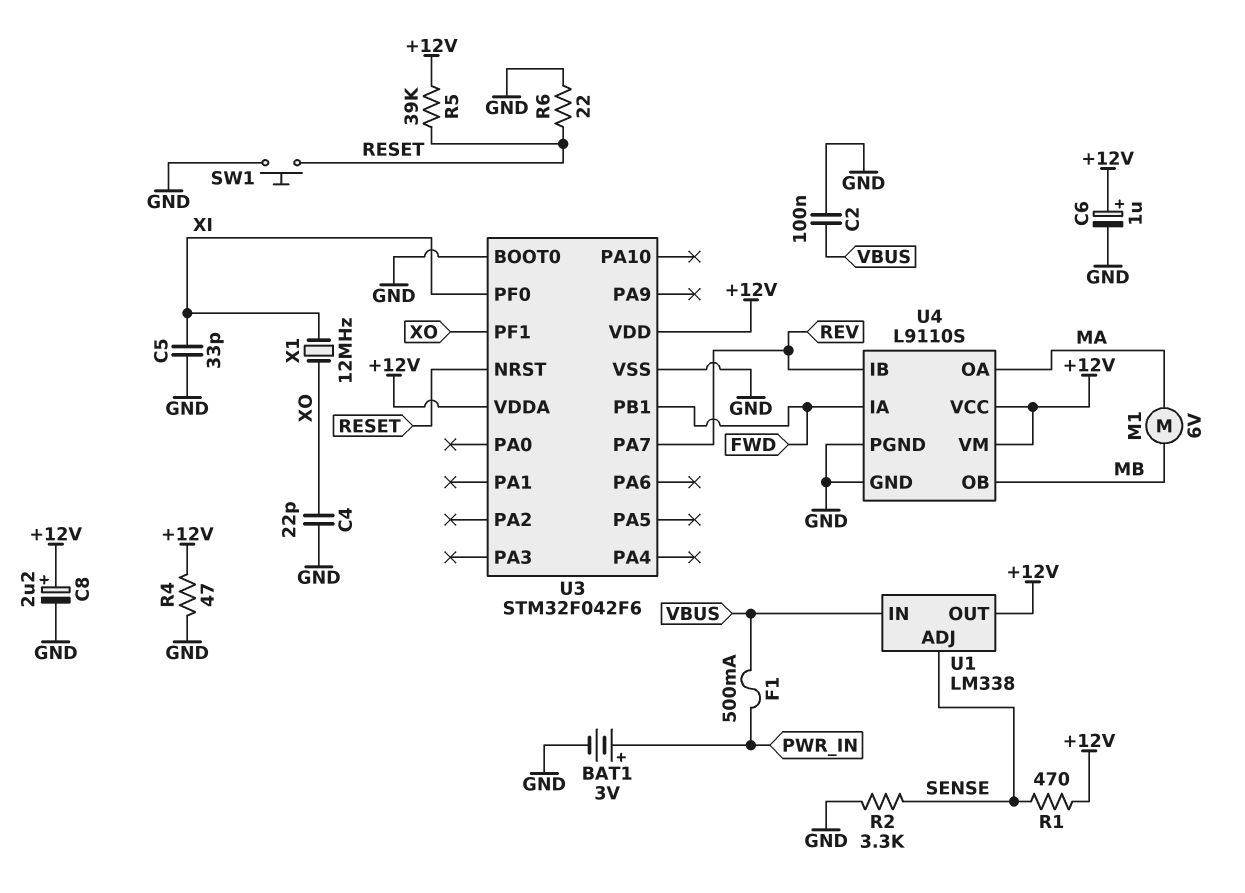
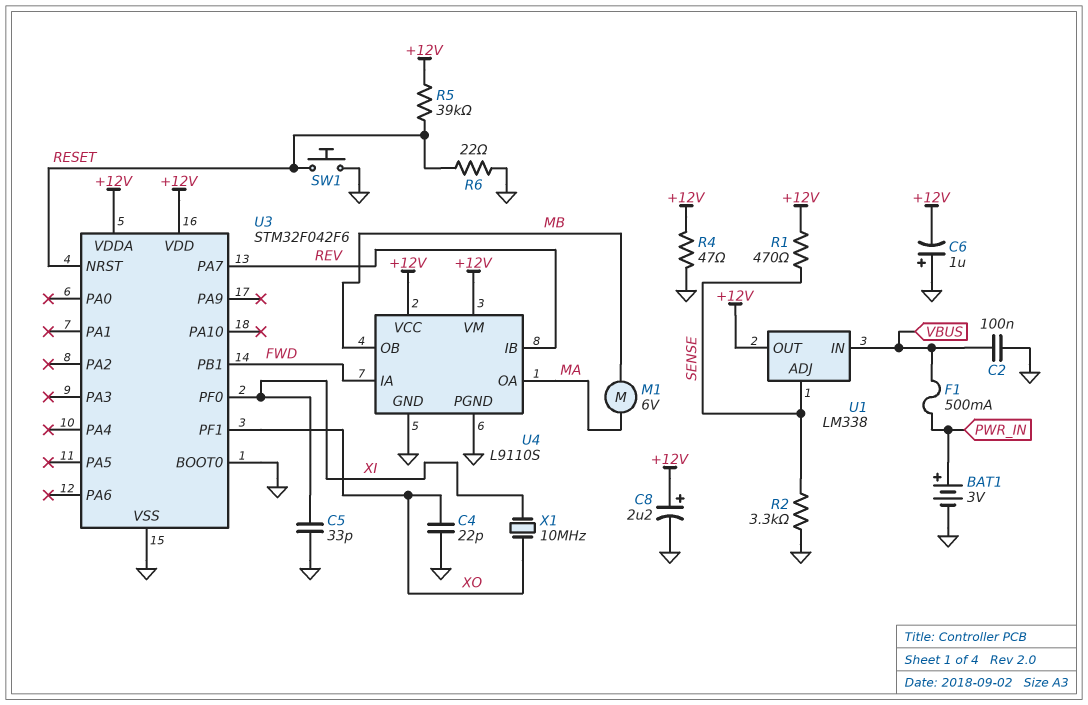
C6: 1uF (plus +12V, minus GND) -> 1uF (plus GND, minus +12V)
X1: 12MHz (XI, XO) -> 10MHz (XI, XO)

